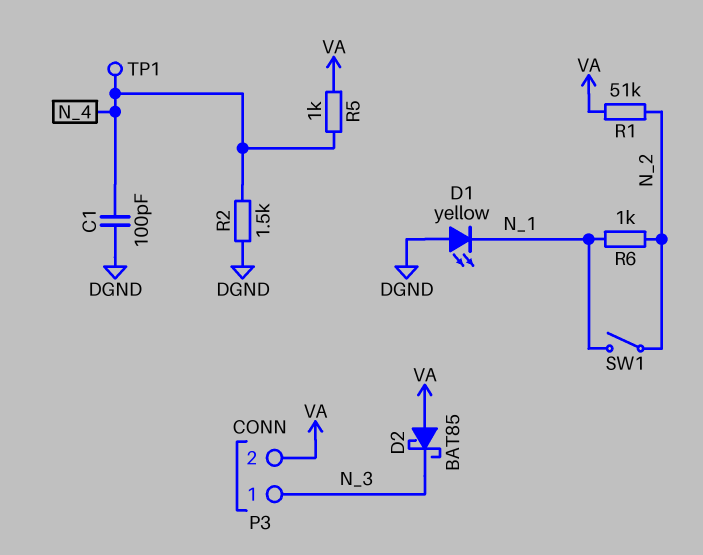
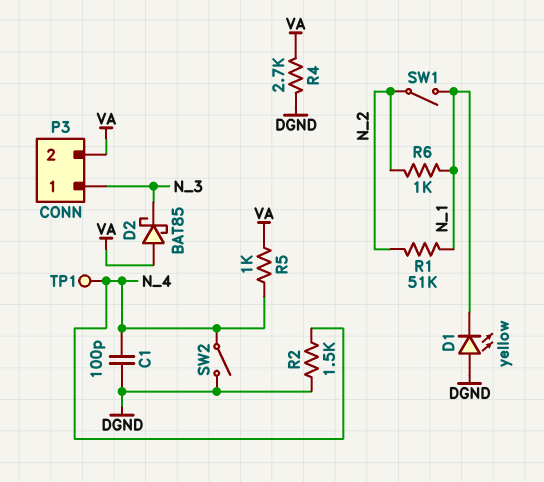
R1: 51k (N_2, VA) -> 51k (N_1, N_2)
R4: none -> 2.7k (DGND, VA)
SW2: none -> switch (DGND, N_4)

